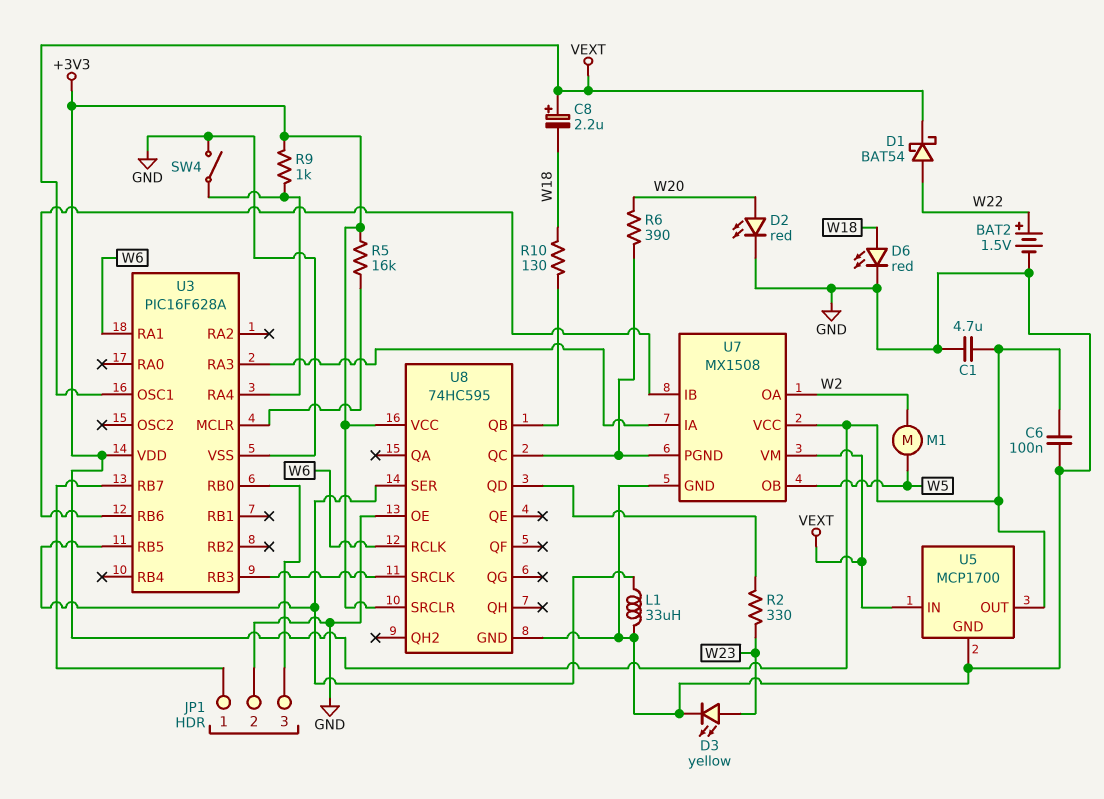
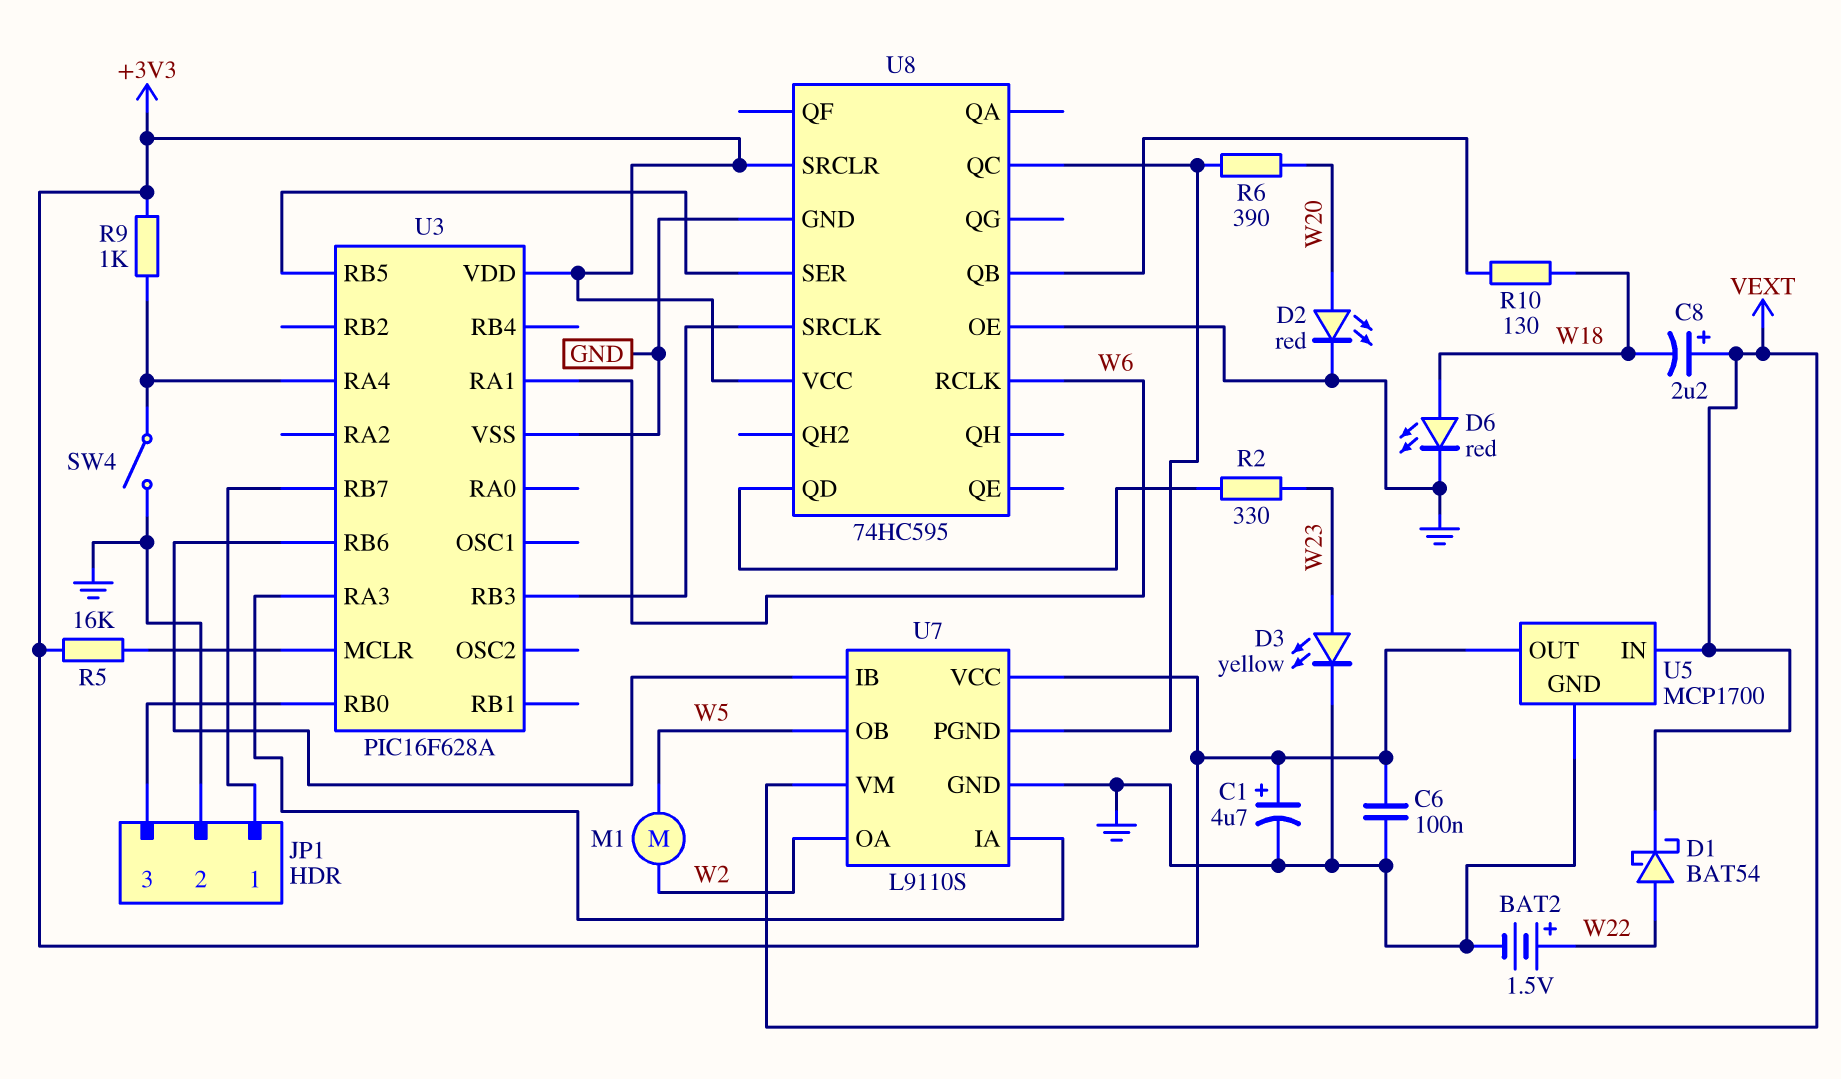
C1: 4.7uF (+3V3, GND) -> 4.7uF (plus +3V3, minus GND)
L1: 33uH (GND, U3/RB5) -> none
U3 pin OSC1: VEXT -> none
U7: MX1508 -> L9110S

